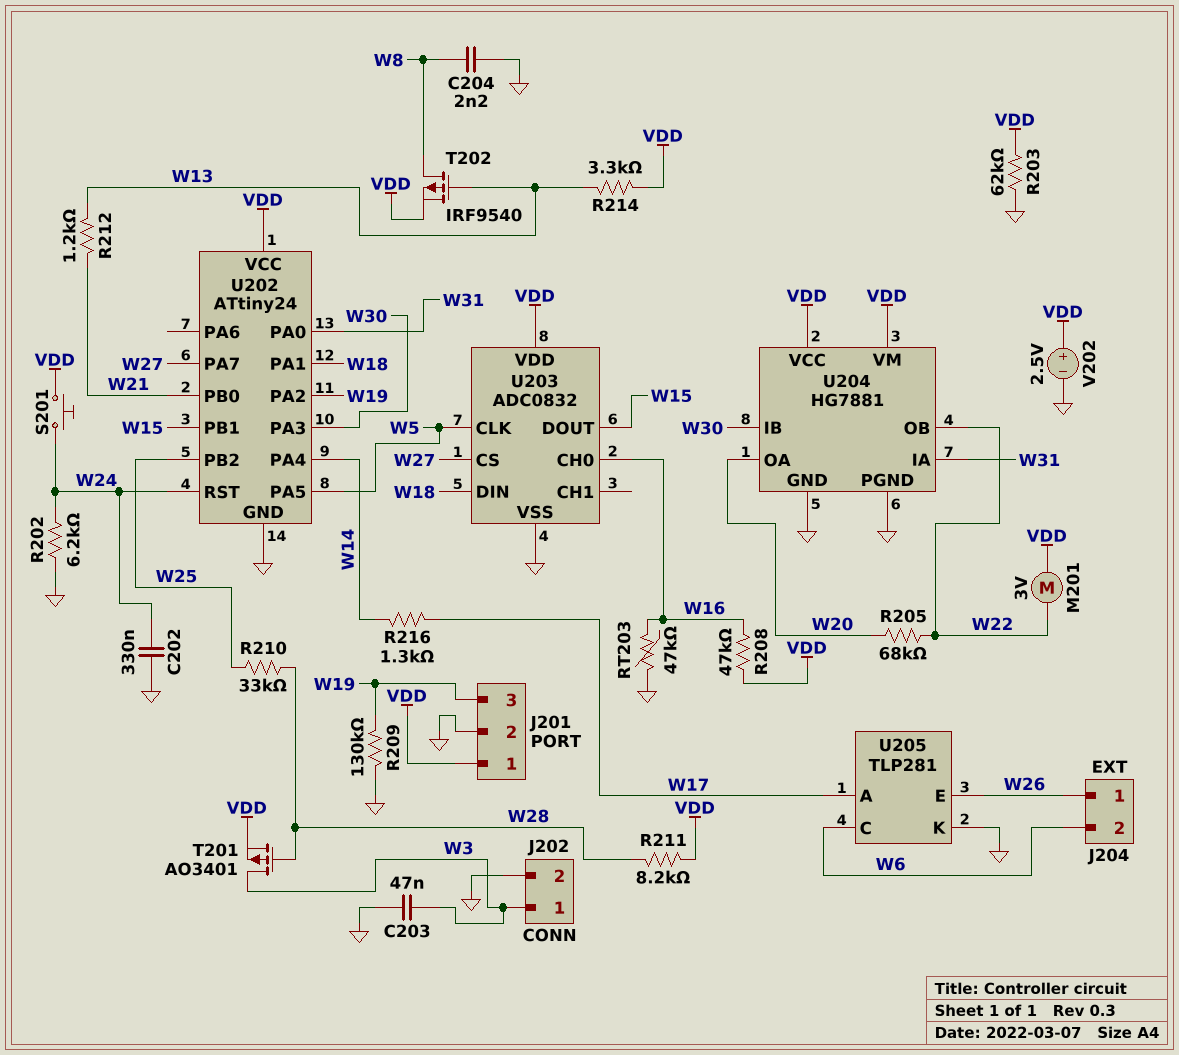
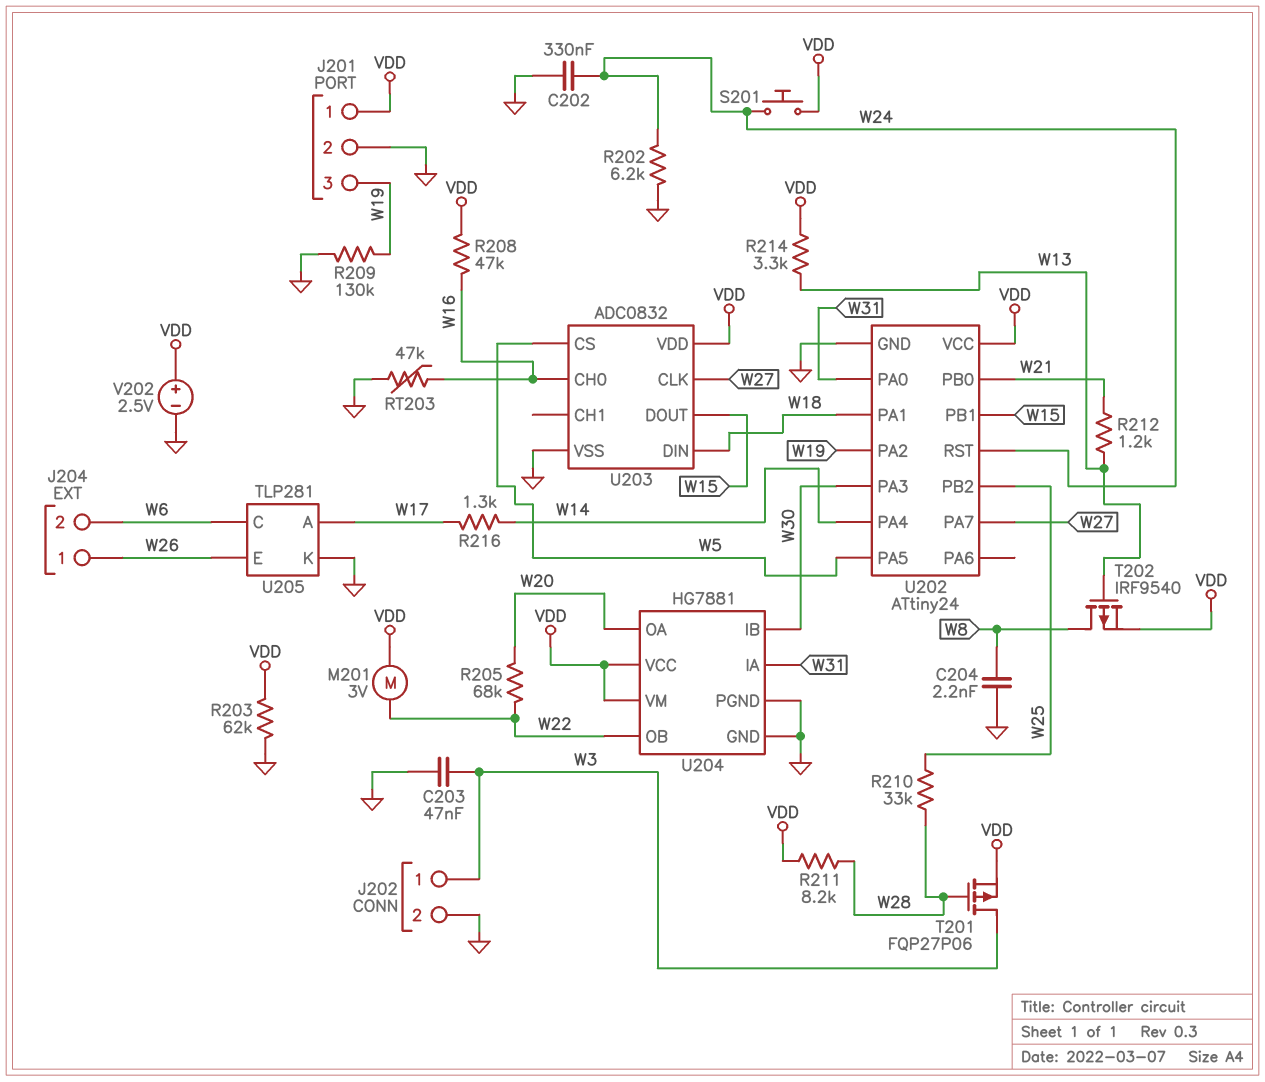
T201: PMOS AO3401 (G W28, D W3, S VDD) -> PMOS FQP27P06 (G W28, D W3, S VDD)
U203 pin CLK: W5 -> W27
U203 pin CS: W27 -> W5

